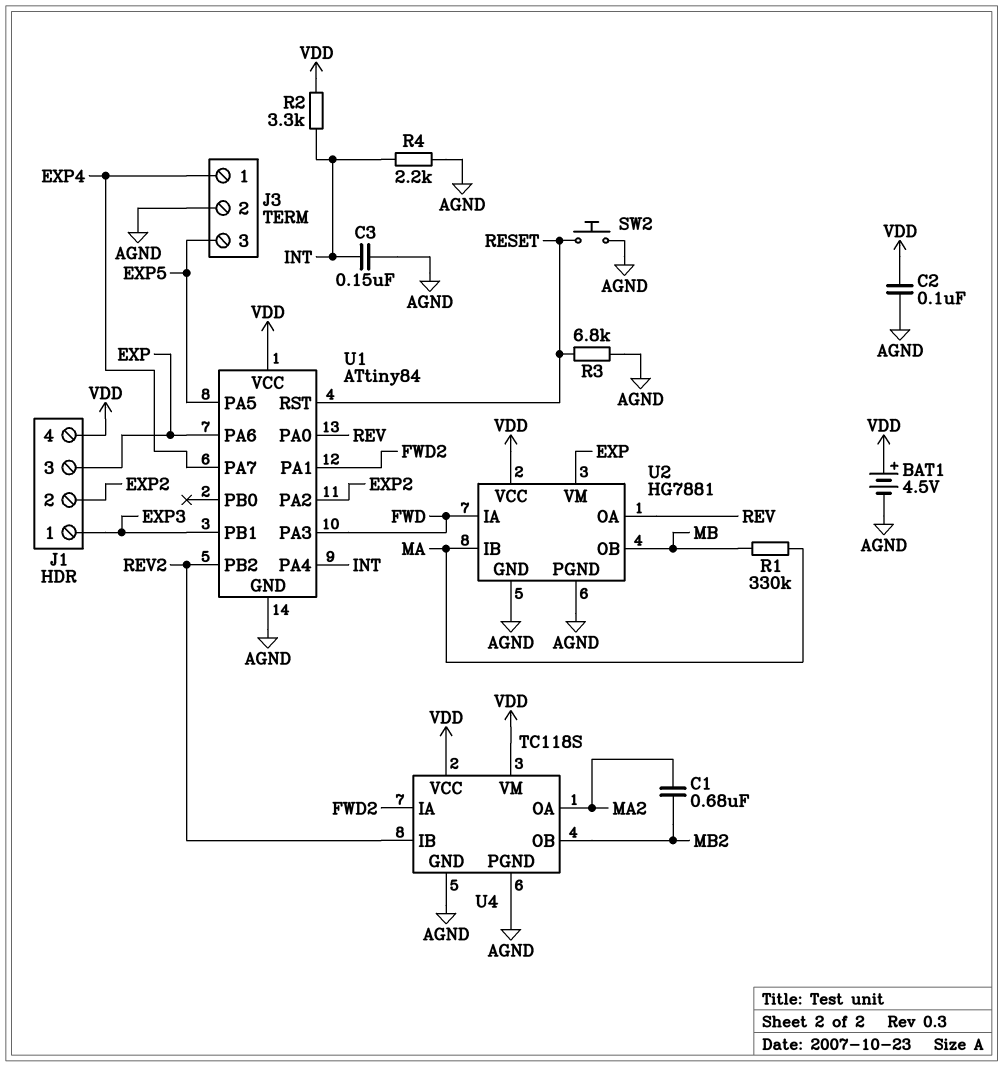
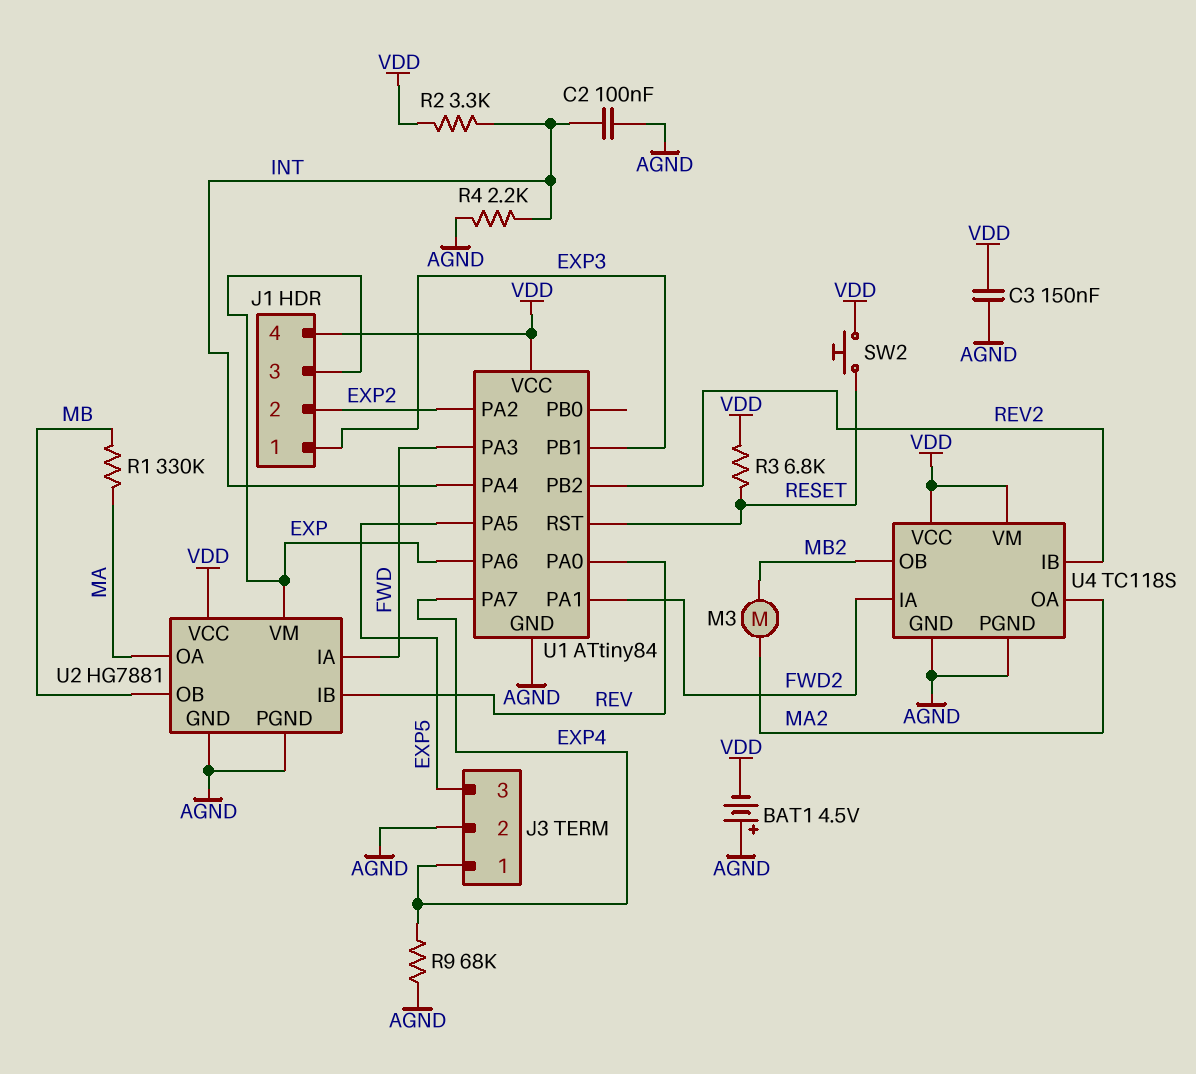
BAT1: 4.5V (plus VDD, minus AGND) -> 4.5V (plus AGND, minus VDD)
C1: 680nF (MA2, MB2) -> none
C2: 100nF (AGND, VDD) -> 100nF (AGND, INT)
C3: 150nF (AGND, INT) -> 150nF (AGND, VDD)
M3: none -> motor (MA2, MB2)
R3: 6.8k (AGND, RESET) -> 6.8k (RESET, VDD)
R9: none -> 68k (AGND, EXP4)
SW2: button (AGND, RESET) -> button (RESET, VDD)
U2 pin IB: MA -> REV
U2 pin OA: REV -> MA

